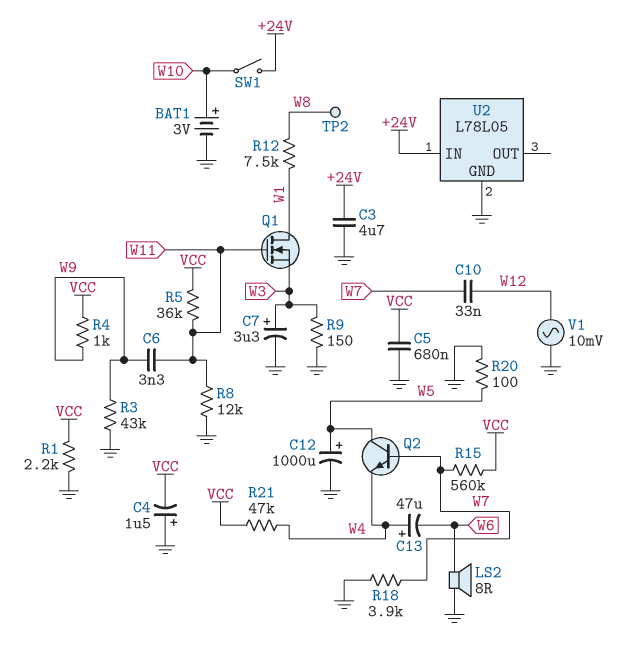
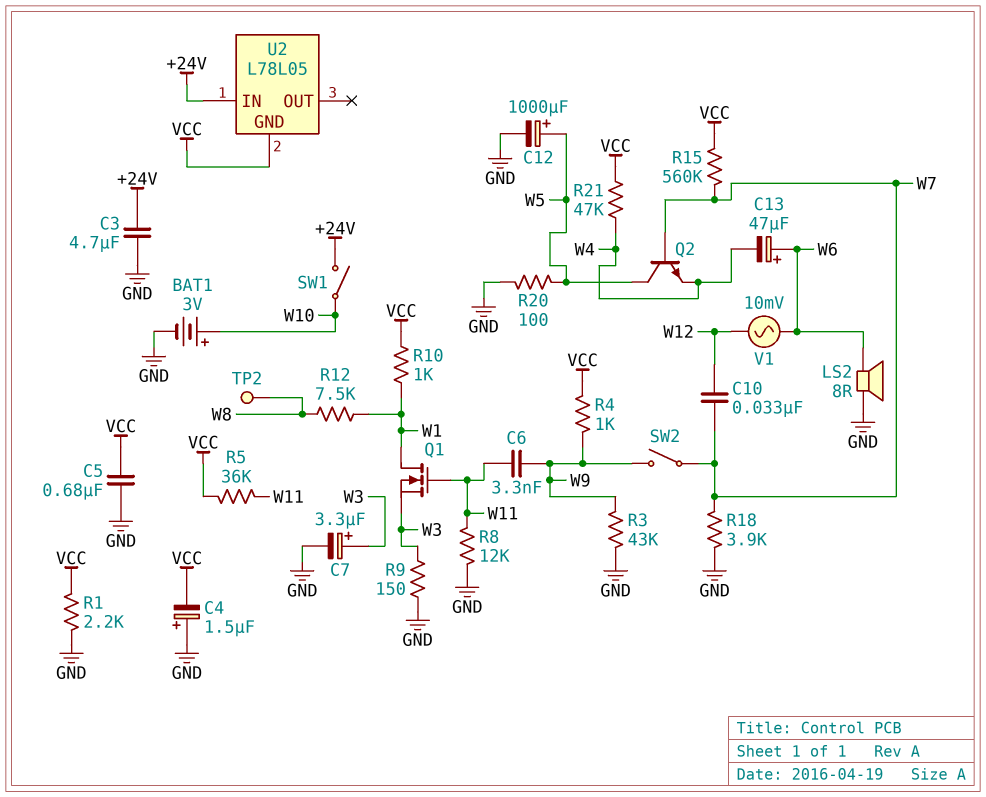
C13: 47uF (plus W4, minus W6) -> 47uF (plus W6, minus W4)
R10: none -> 1k (VCC, W1)
SW2: none -> switch (W7, W9)
U2 pin GND: GND -> VCC
V1: AC 10mV (GND, W12) -> AC 10mV (W6, W12)

